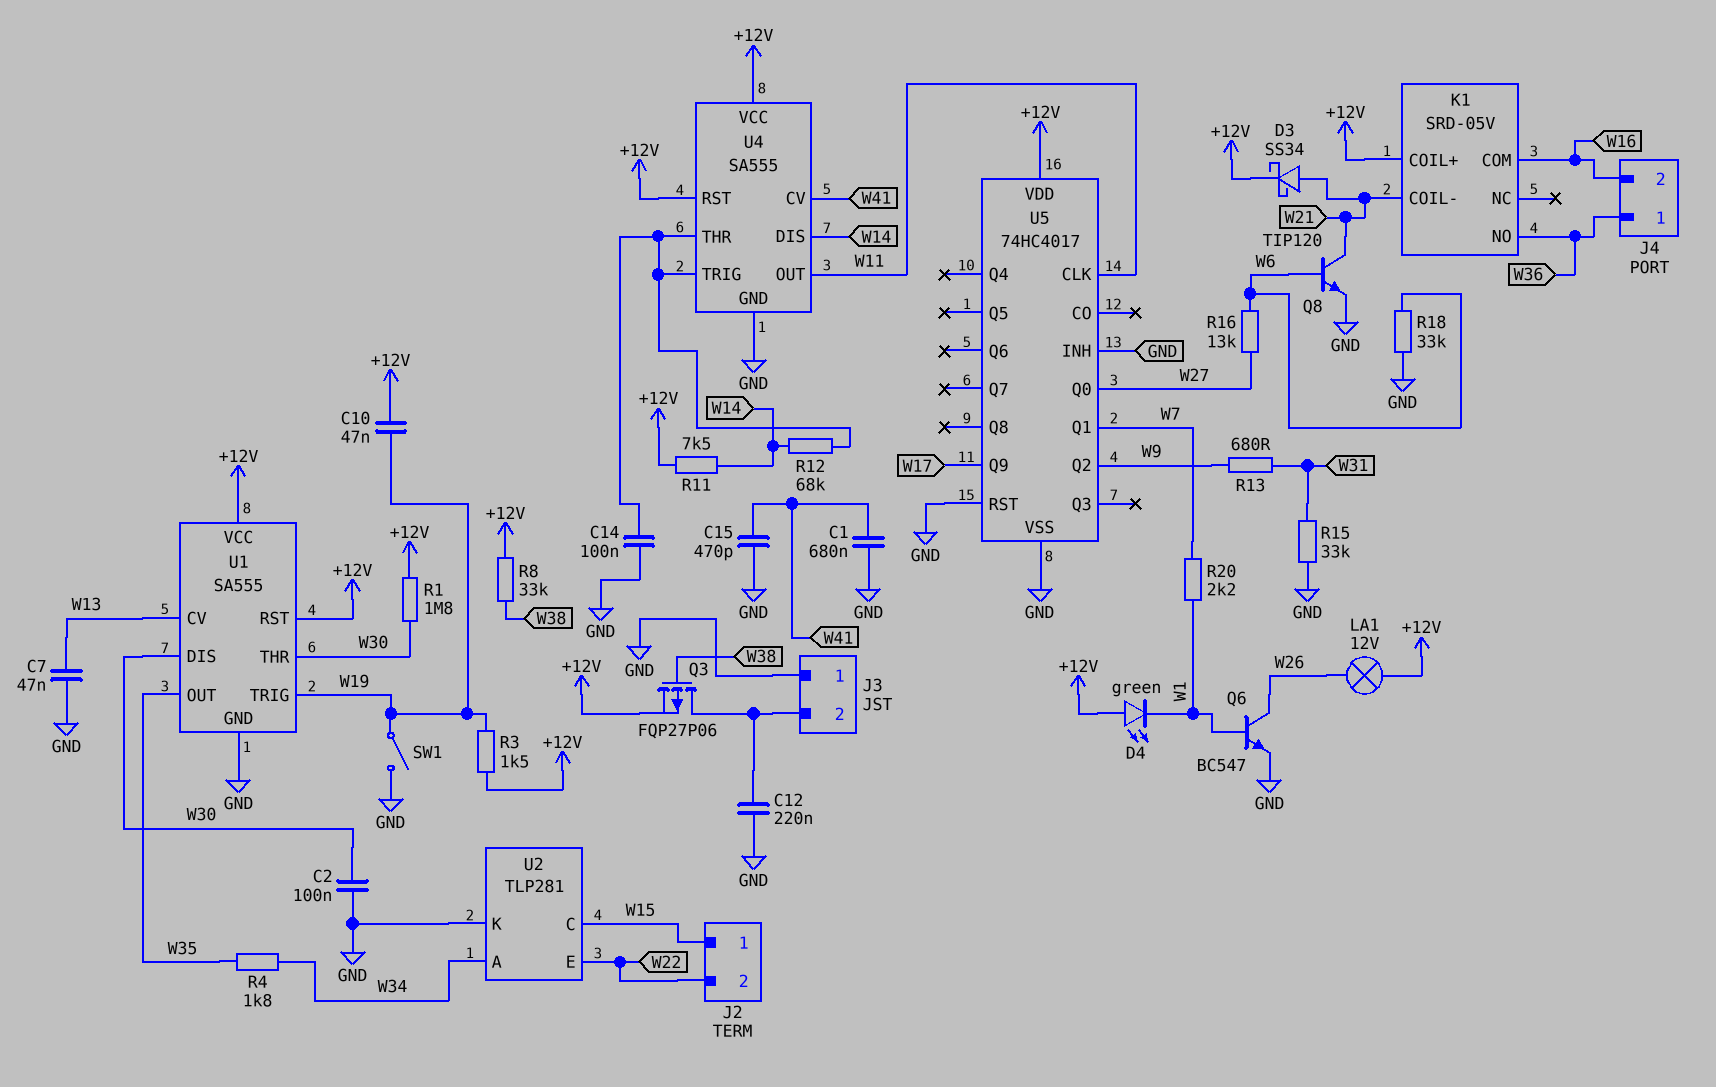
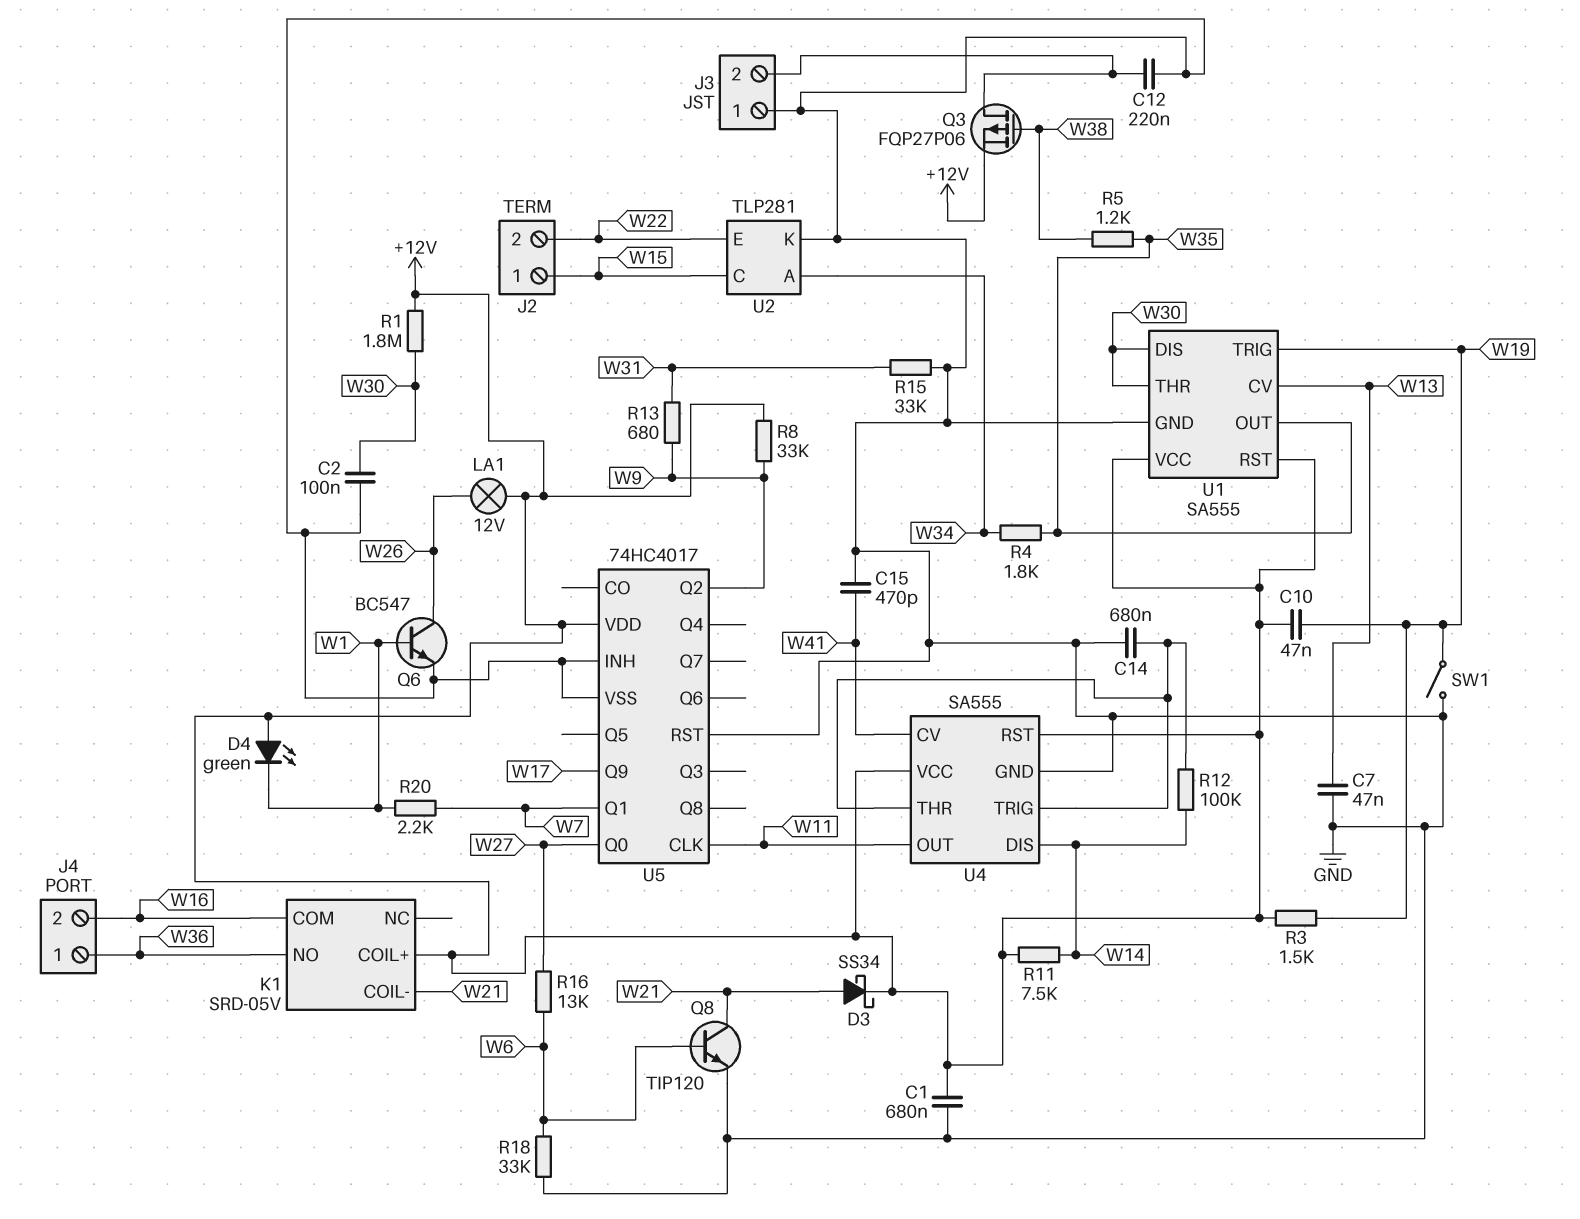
C1: 680nF (GND, W41) -> 680nF (+12V, GND)
C14: 100nF (GND, U4/THR) -> 680nF (GND, U4/THR)
R5: none -> 1.2k (W35, W38)
R8: 33k (+12V, W38) -> 33k (+12V, W9)
R12: 68k (U4/THR, W14) -> 100k (U4/THR, W14)

